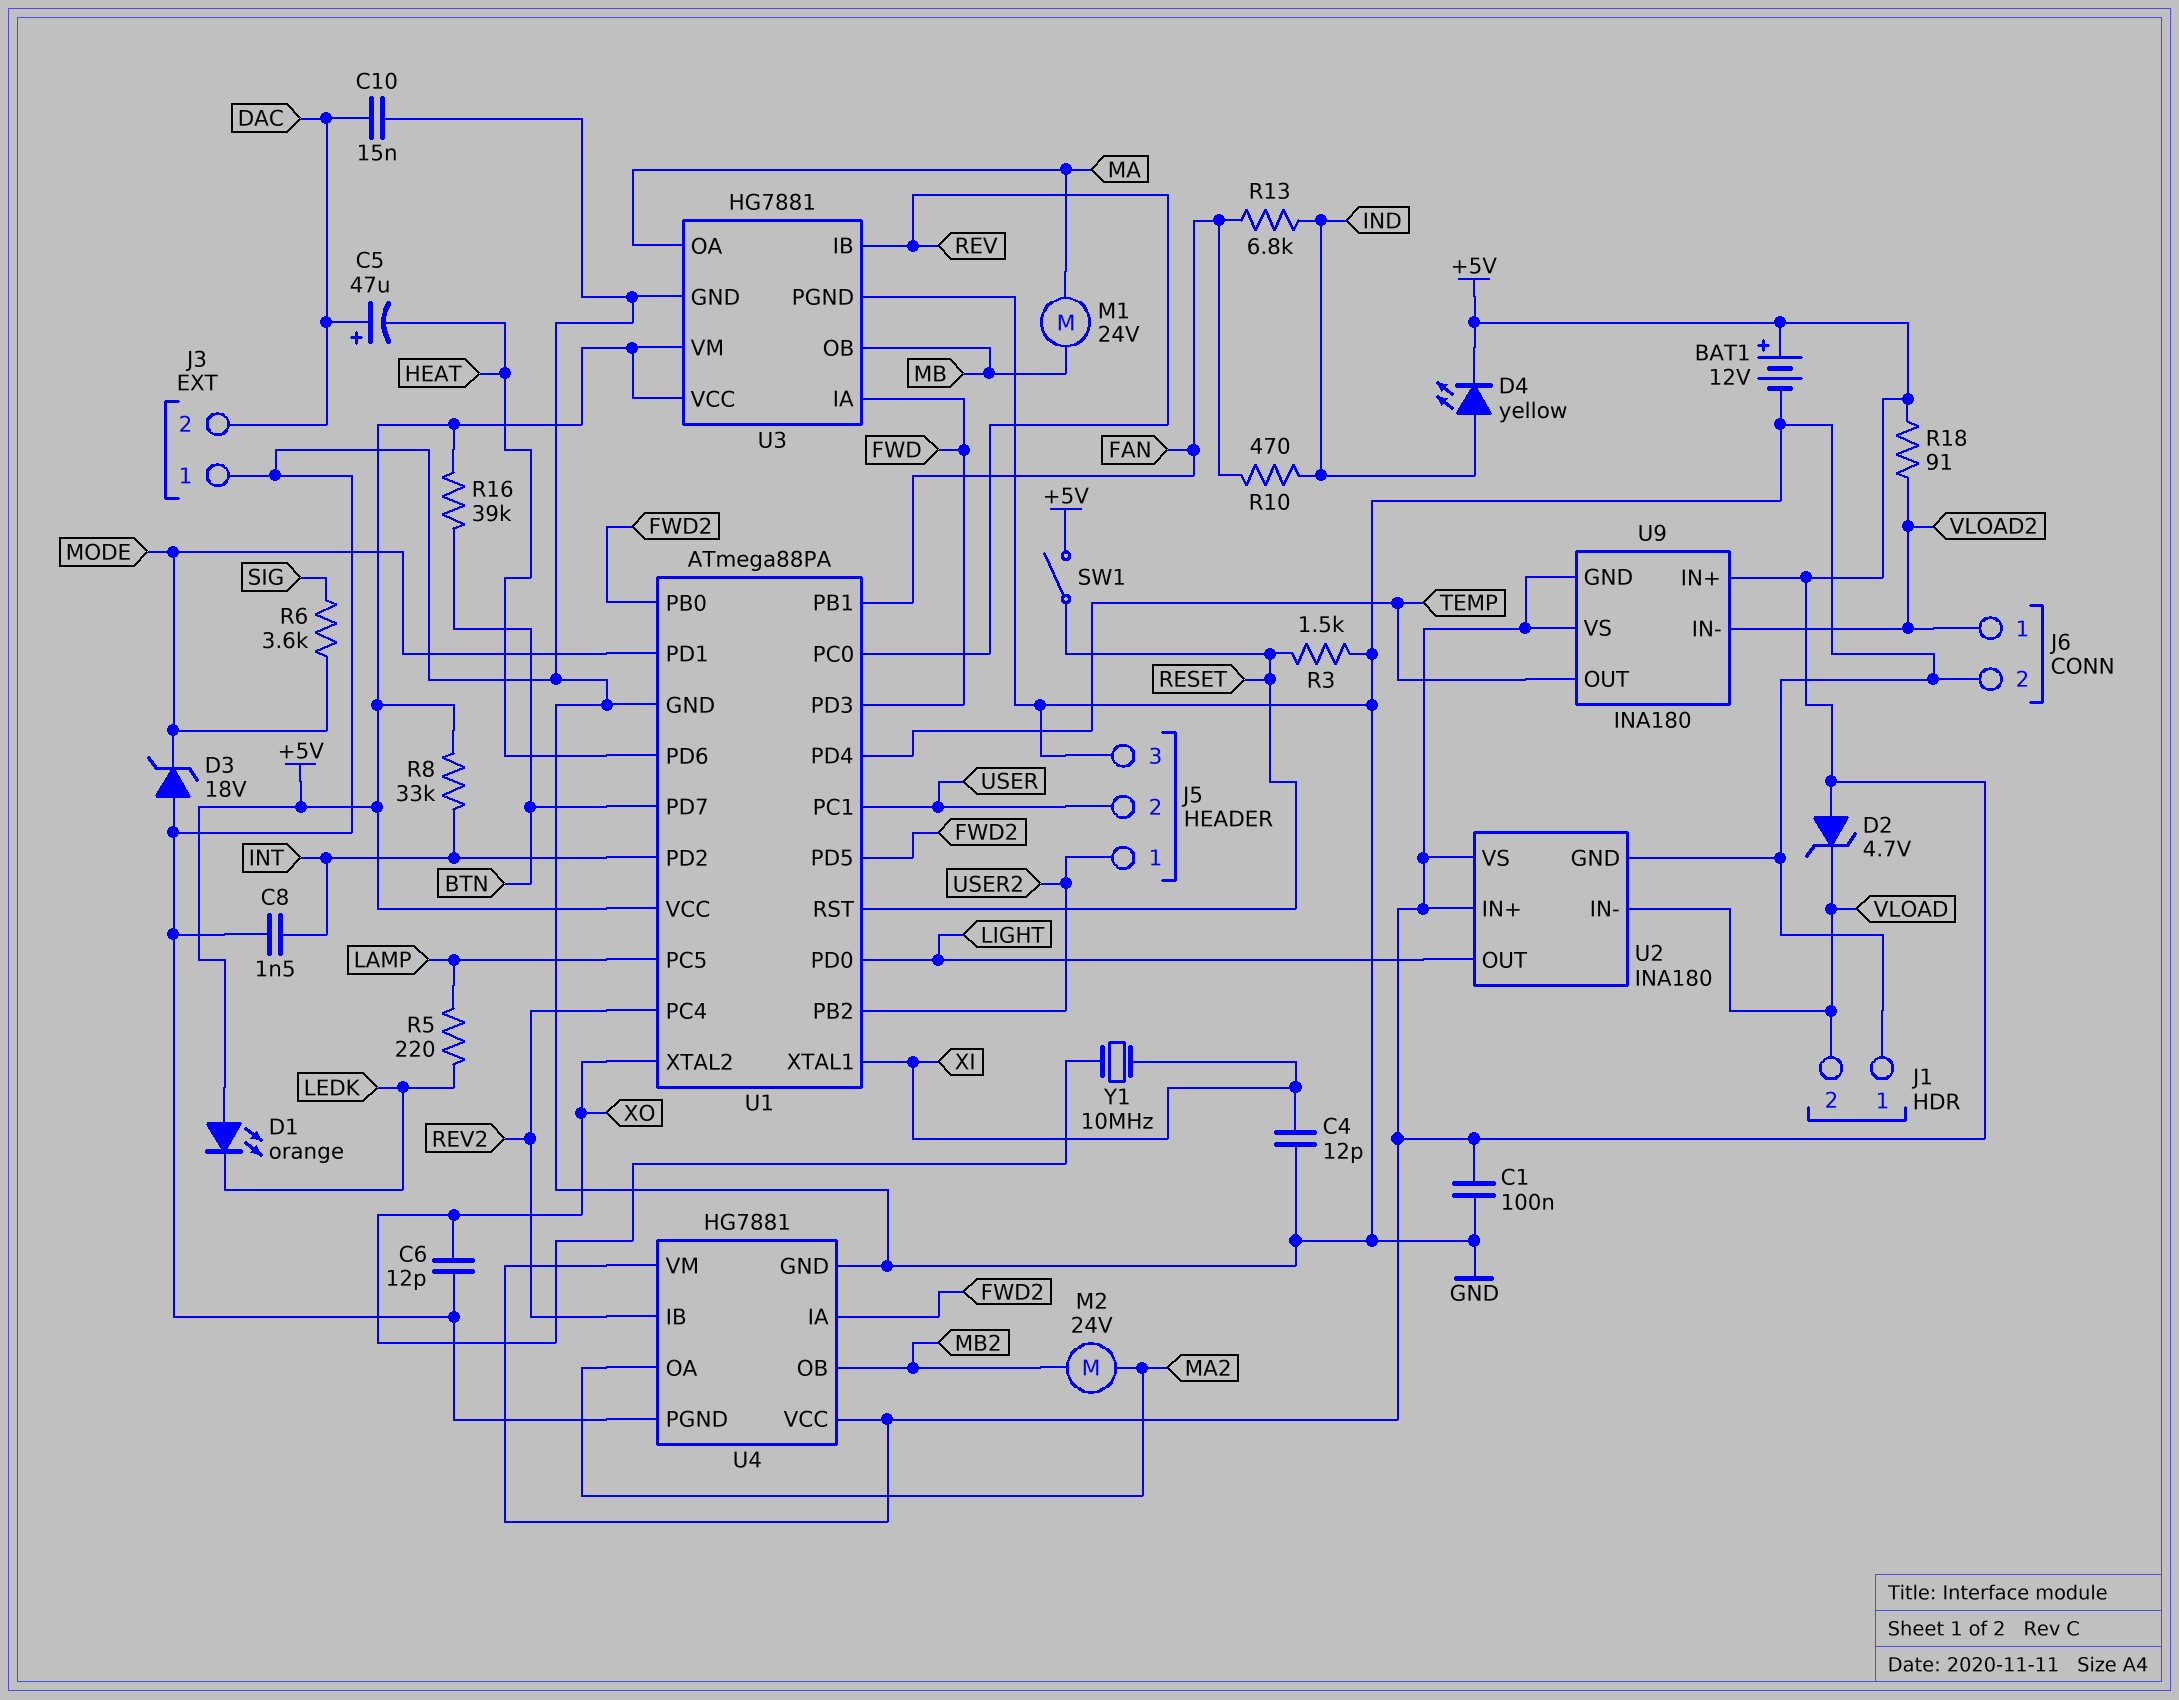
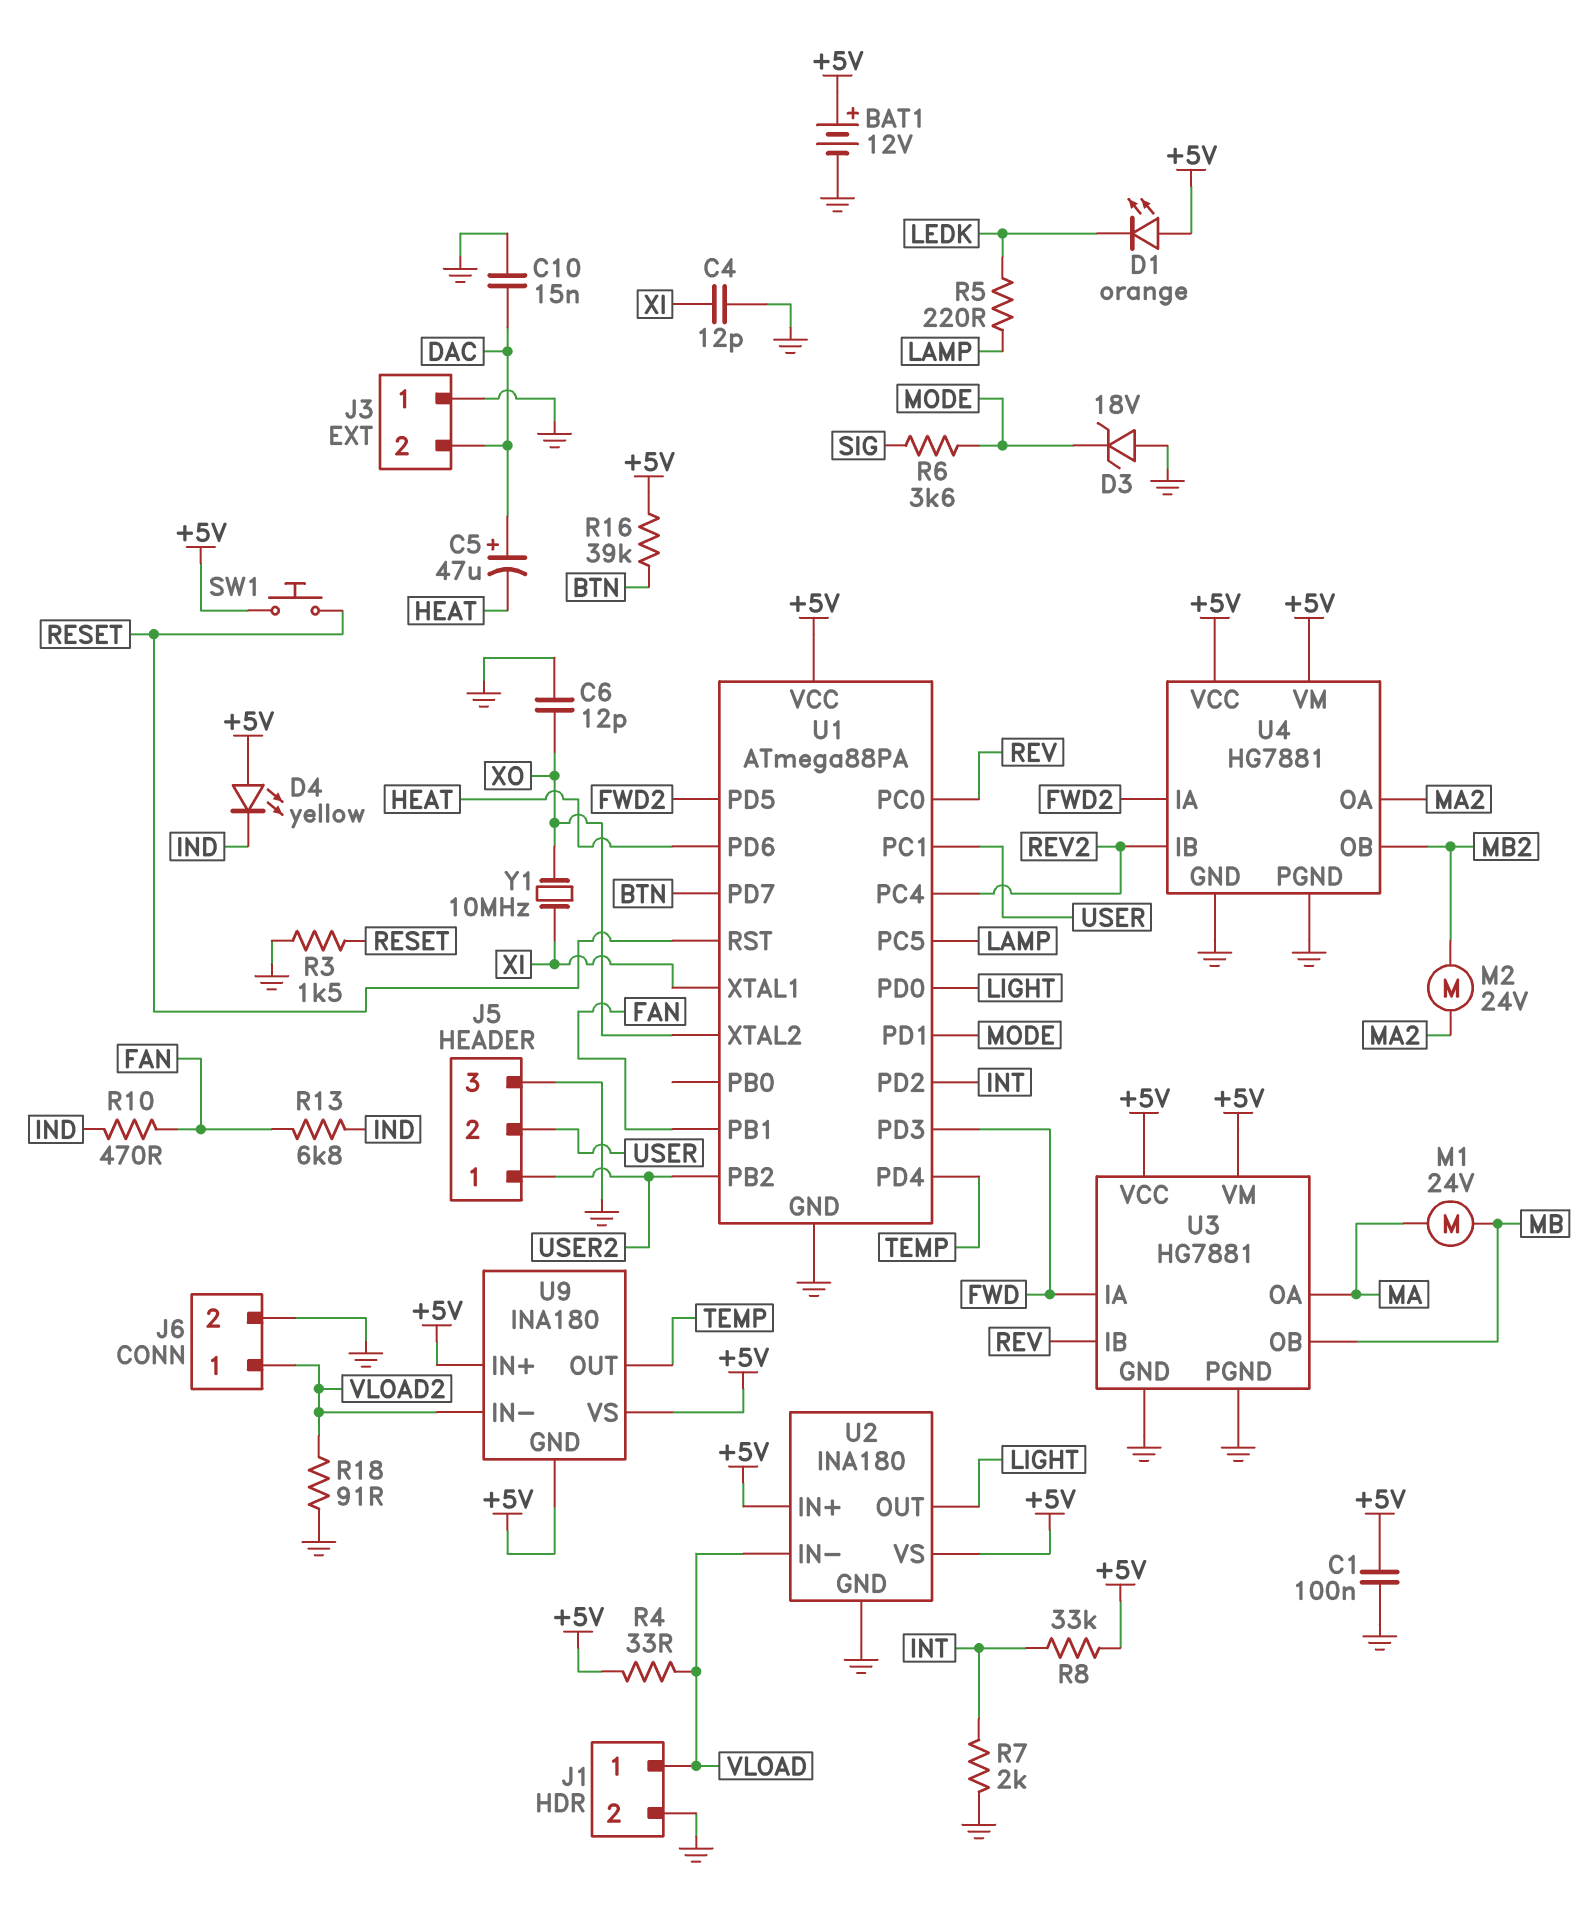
C8: 1.5nF (GND, INT) -> none
D2: zener 4.7V (A +5V, K VLOAD) -> none
D4: LED yellow (A IND, K +5V) -> LED yellow (A +5V, K IND)
J1 pin 1: GND -> VLOAD
J1 pin 2: VLOAD -> GND
R4: none -> 33 (+5V, VLOAD)
R7: none -> 2k (GND, INT)
R18: 91 (+5V, VLOAD2) -> 91 (GND, VLOAD2)
SW1: switch (+5V, RESET) -> button (+5V, RESET)
U1 pin PB0: FWD2 -> none

